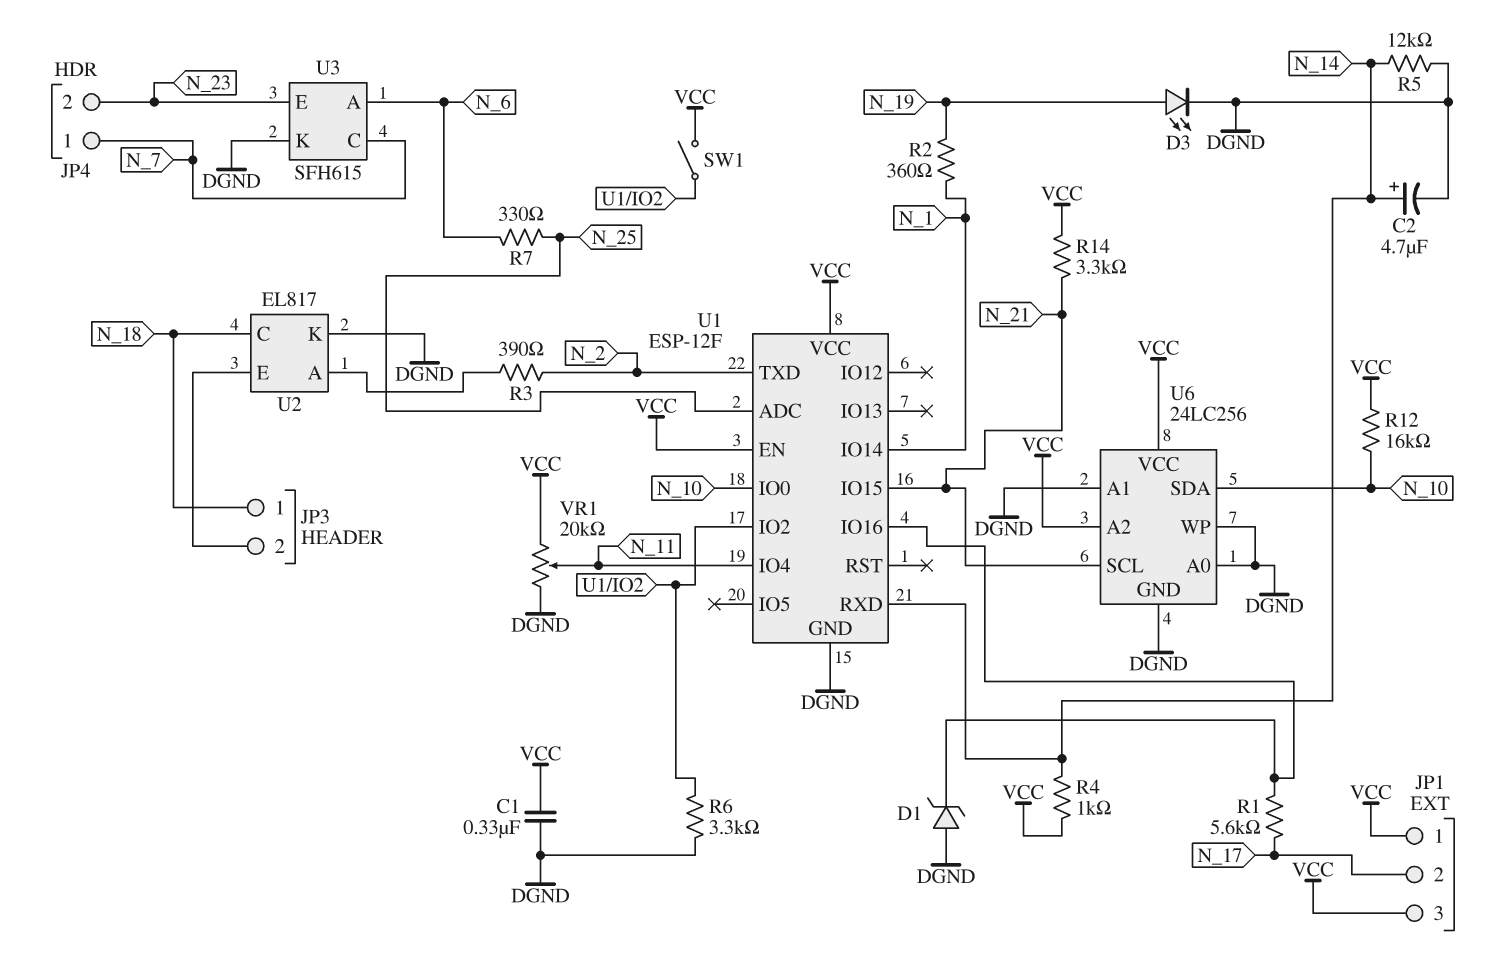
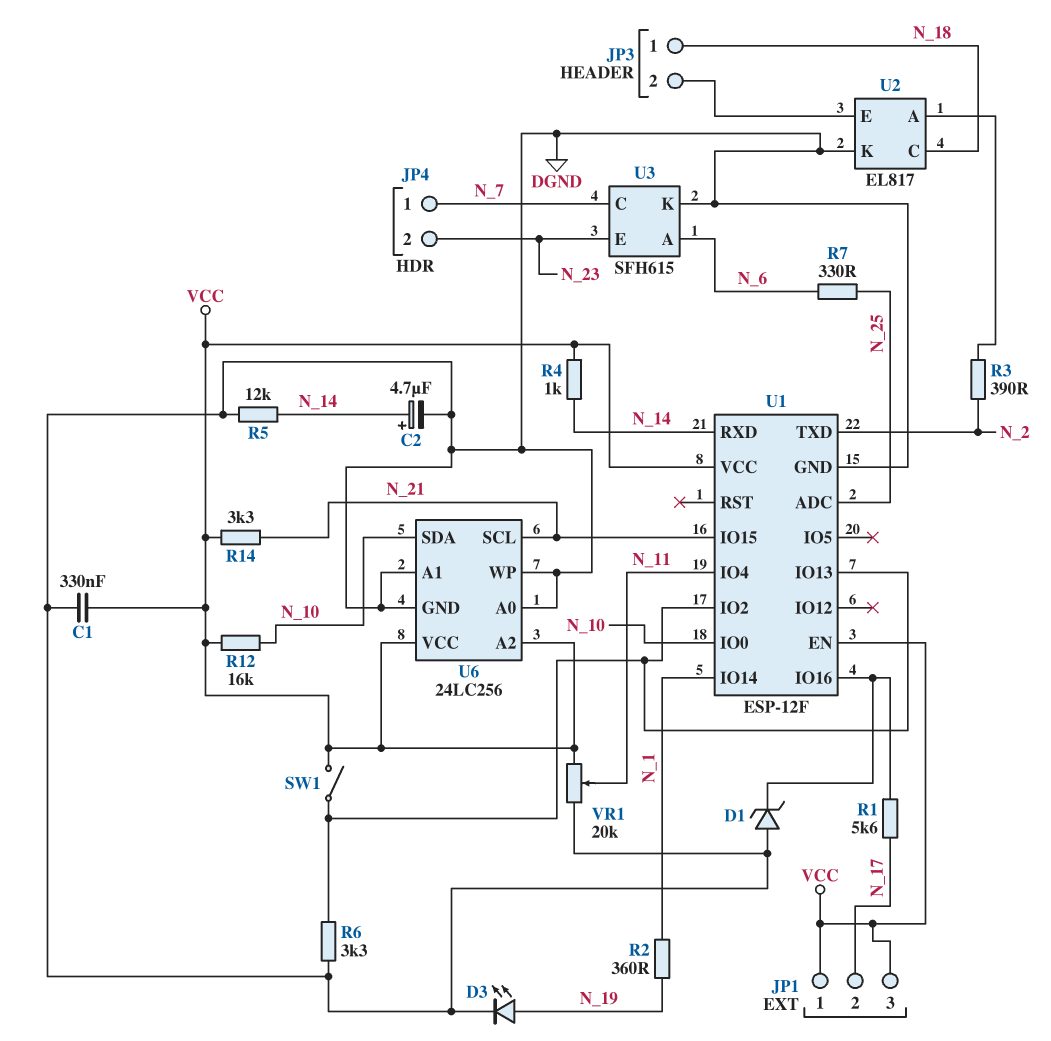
U1 pin IO13: none -> U1/IO2

